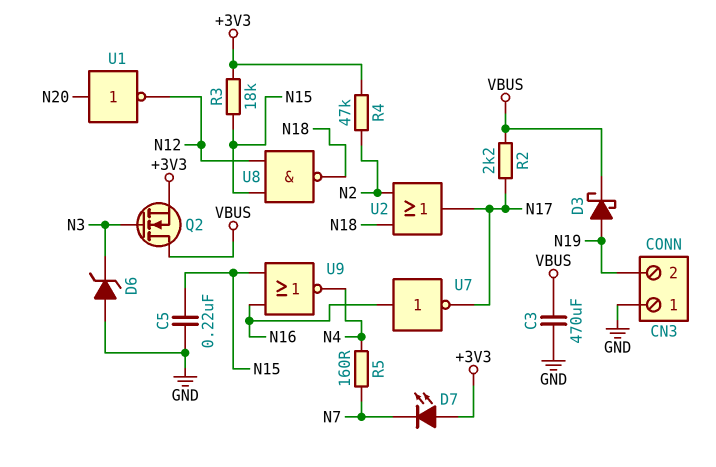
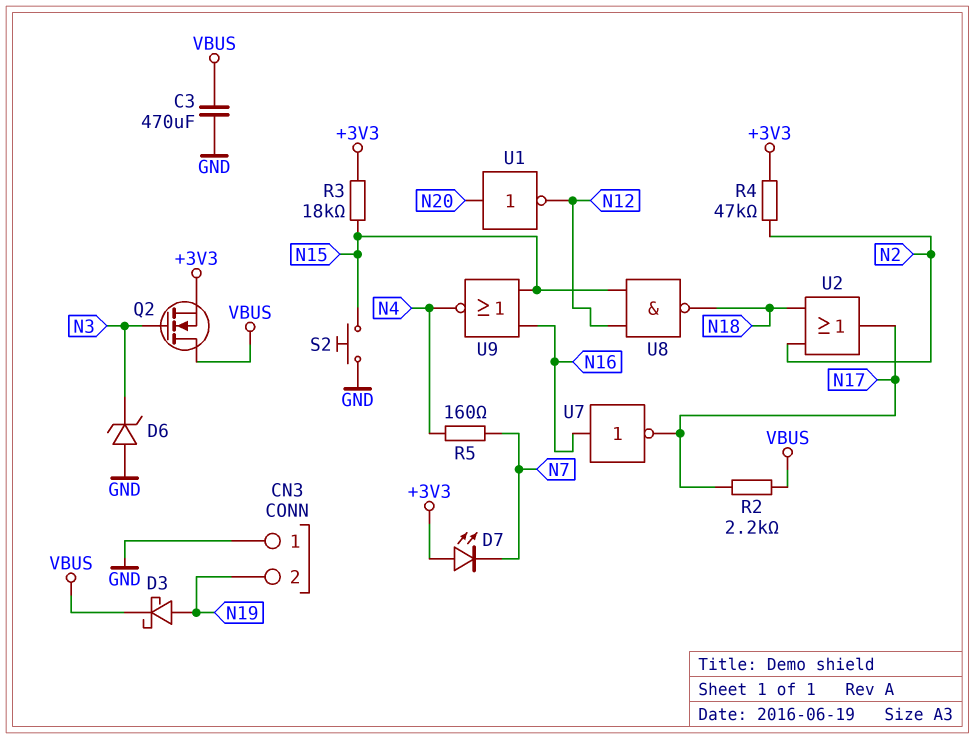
C5: 220nF (GND, N15) -> none
S2: none -> button (GND, N15)

